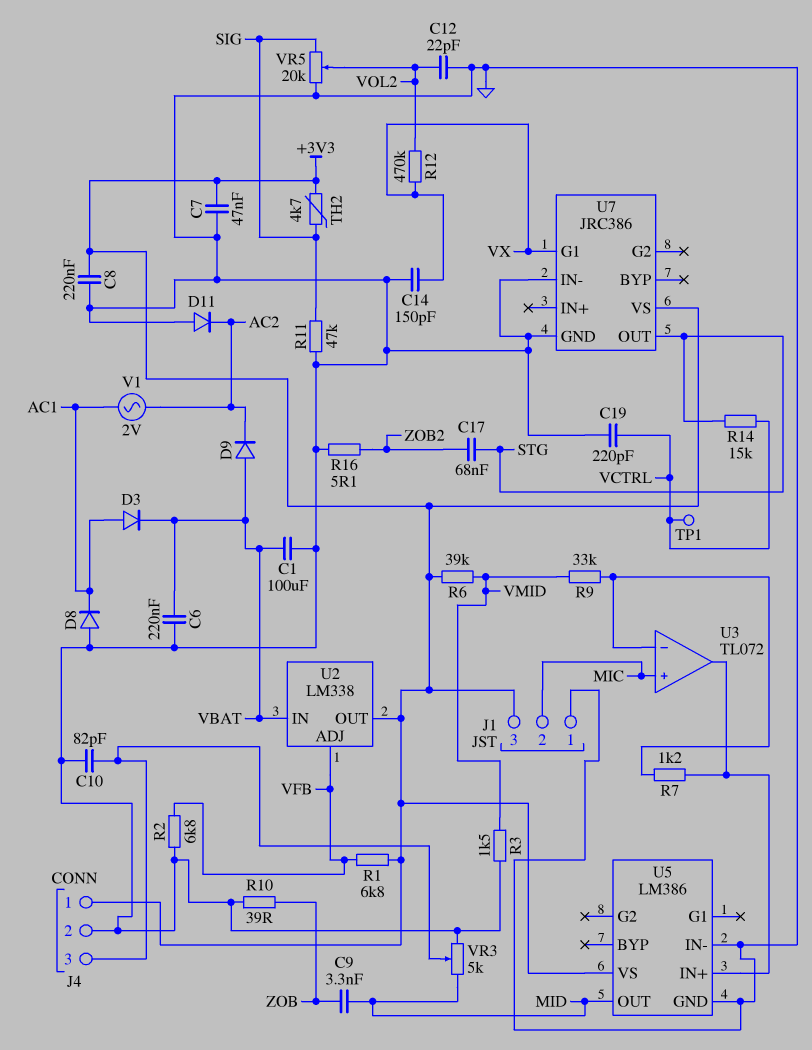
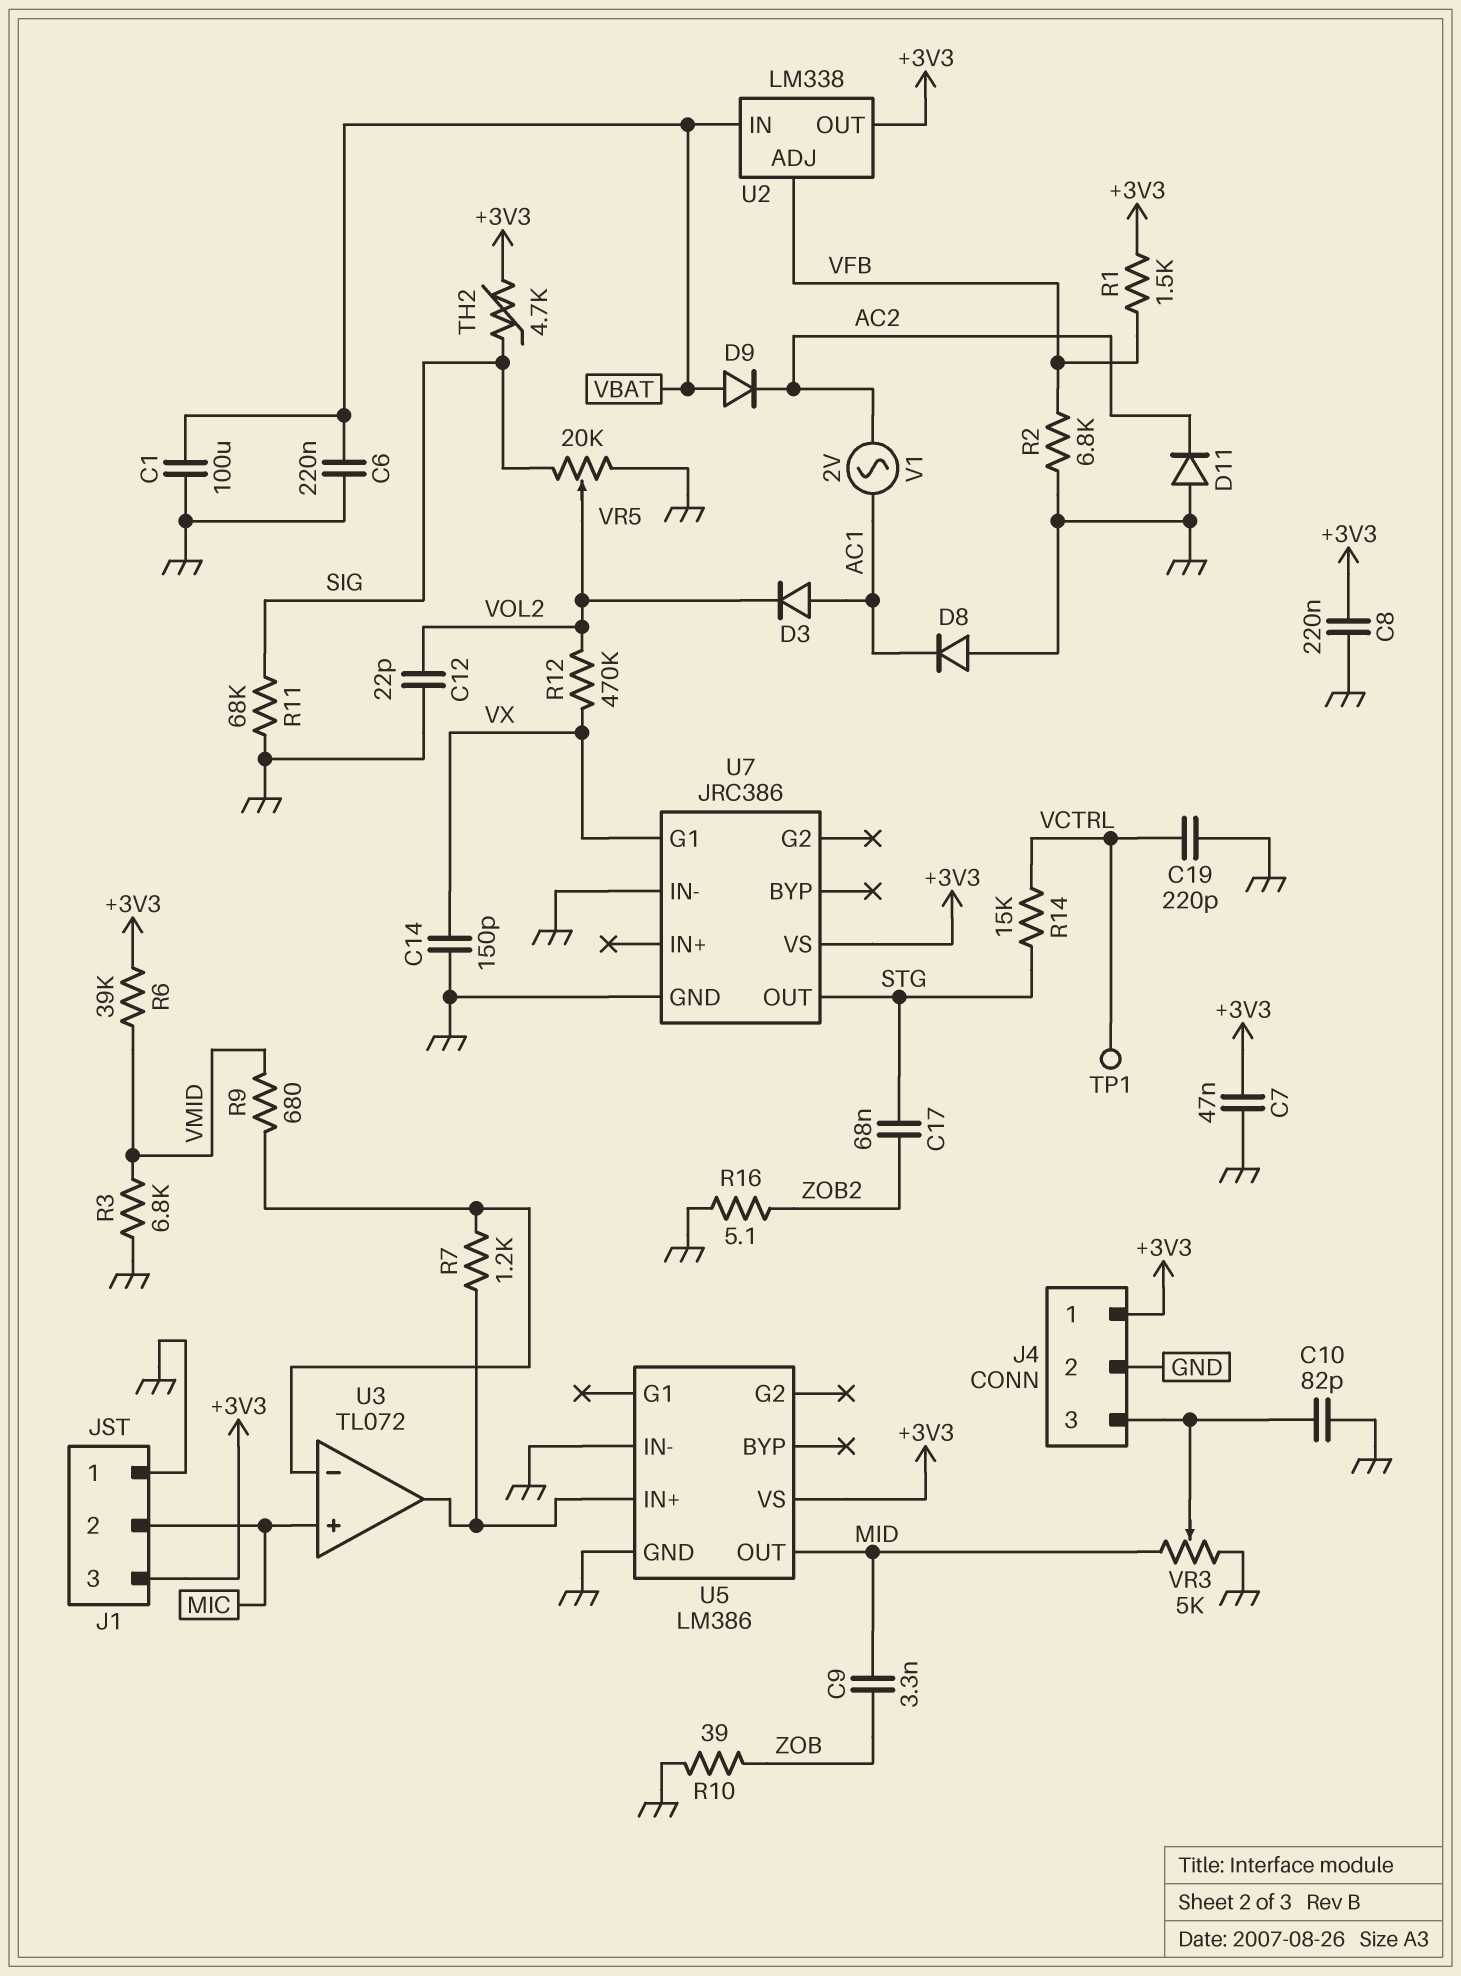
D3: diode (A AC1, K VBAT) -> diode (A AC1, K VOL2)
R1: 6.8k (+3V3, VFB) -> 1.5k (+3V3, VFB)
R3: 1.5k (GND, VMID) -> 6.8k (GND, VMID)
R9: 33k (U3/in-, VMID) -> 680 (U3/in-, VMID)
R11: 47k (GND, SIG) -> 68k (GND, SIG)

